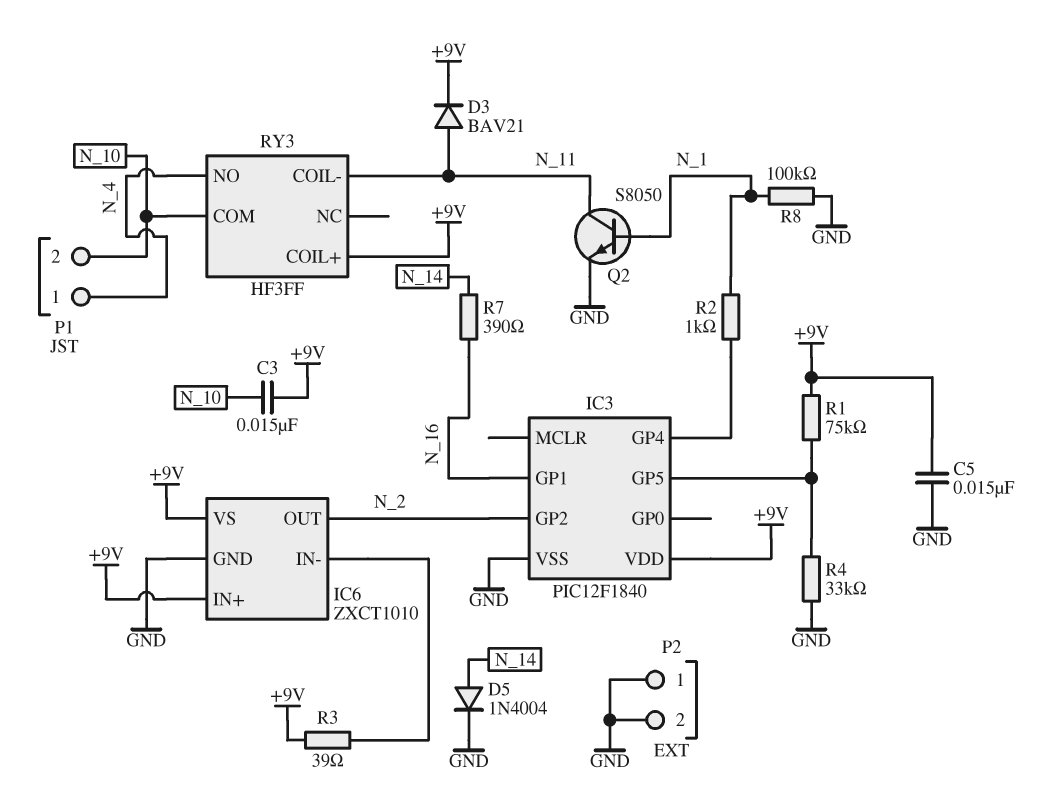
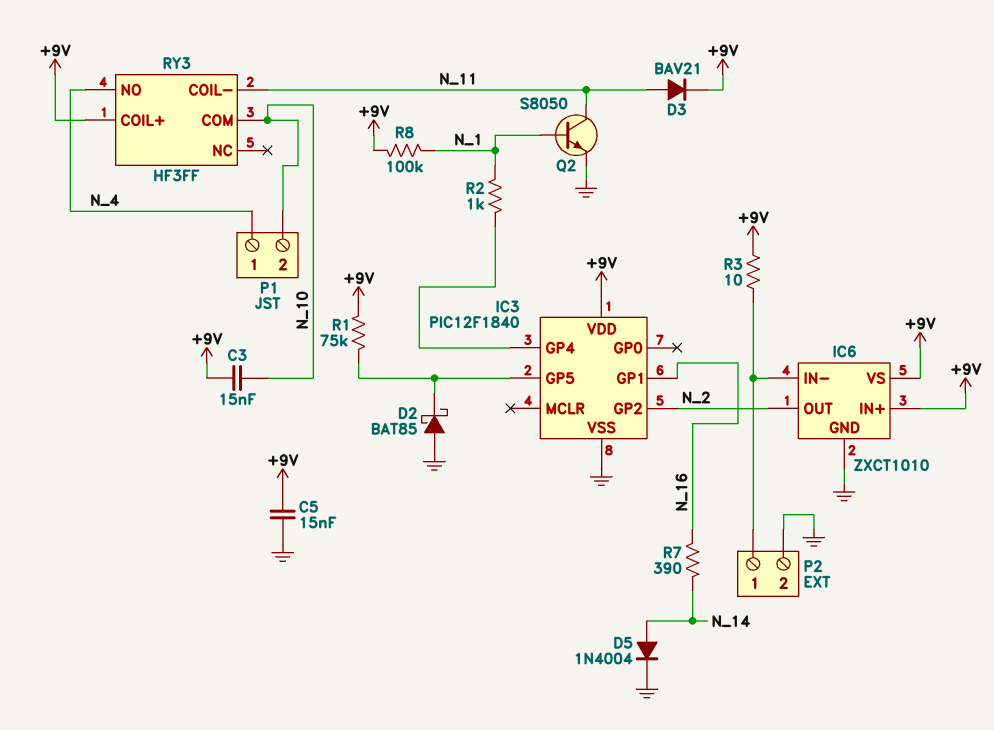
D2: none -> schottky BAT85 (A GND, K IC3/GP5)
P2 pin 1: GND -> IC6/IN-
R3: 39 (+9V, IC6/IN-) -> 10 (+9V, IC6/IN-)
R4: 33k (GND, IC3/GP5) -> none
R8: 100k (GND, N_1) -> 100k (+9V, N_1)

